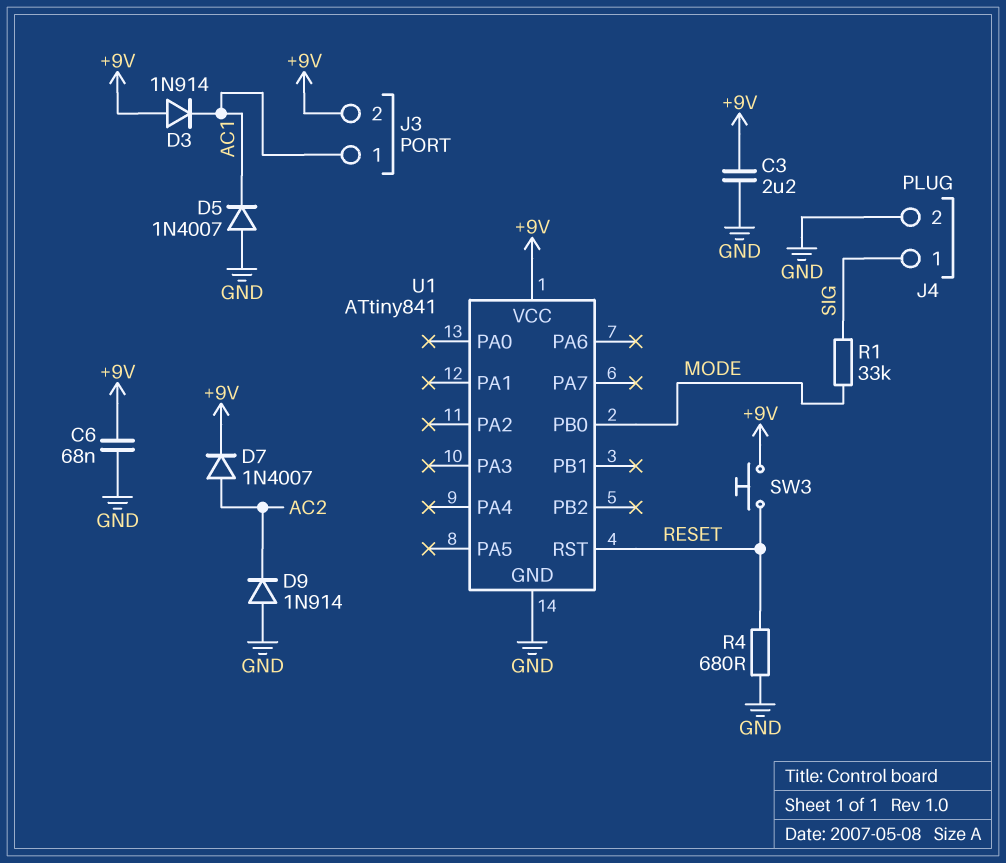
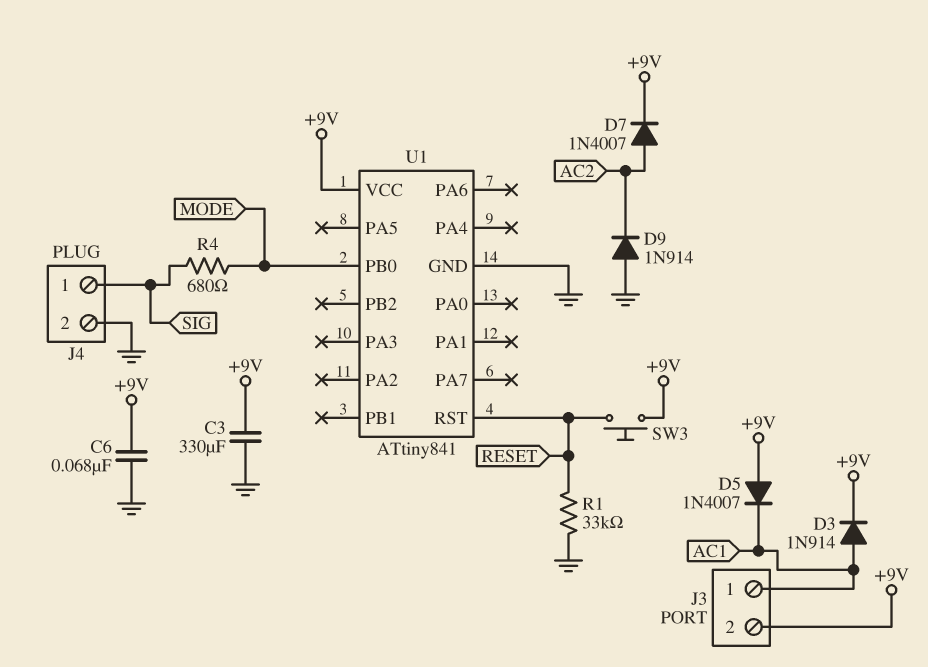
C3: 2.2uF (+9V, GND) -> 330uF (+9V, GND)
D3: diode 1N914 (A +9V, K AC1) -> diode 1N914 (A AC1, K +9V)
D5: diode 1N4007 (A GND, K AC1) -> diode 1N4007 (A +9V, K AC1)
R1: 33k (MODE, SIG) -> 33k (GND, RESET)
R4: 680 (GND, RESET) -> 680 (MODE, SIG)

